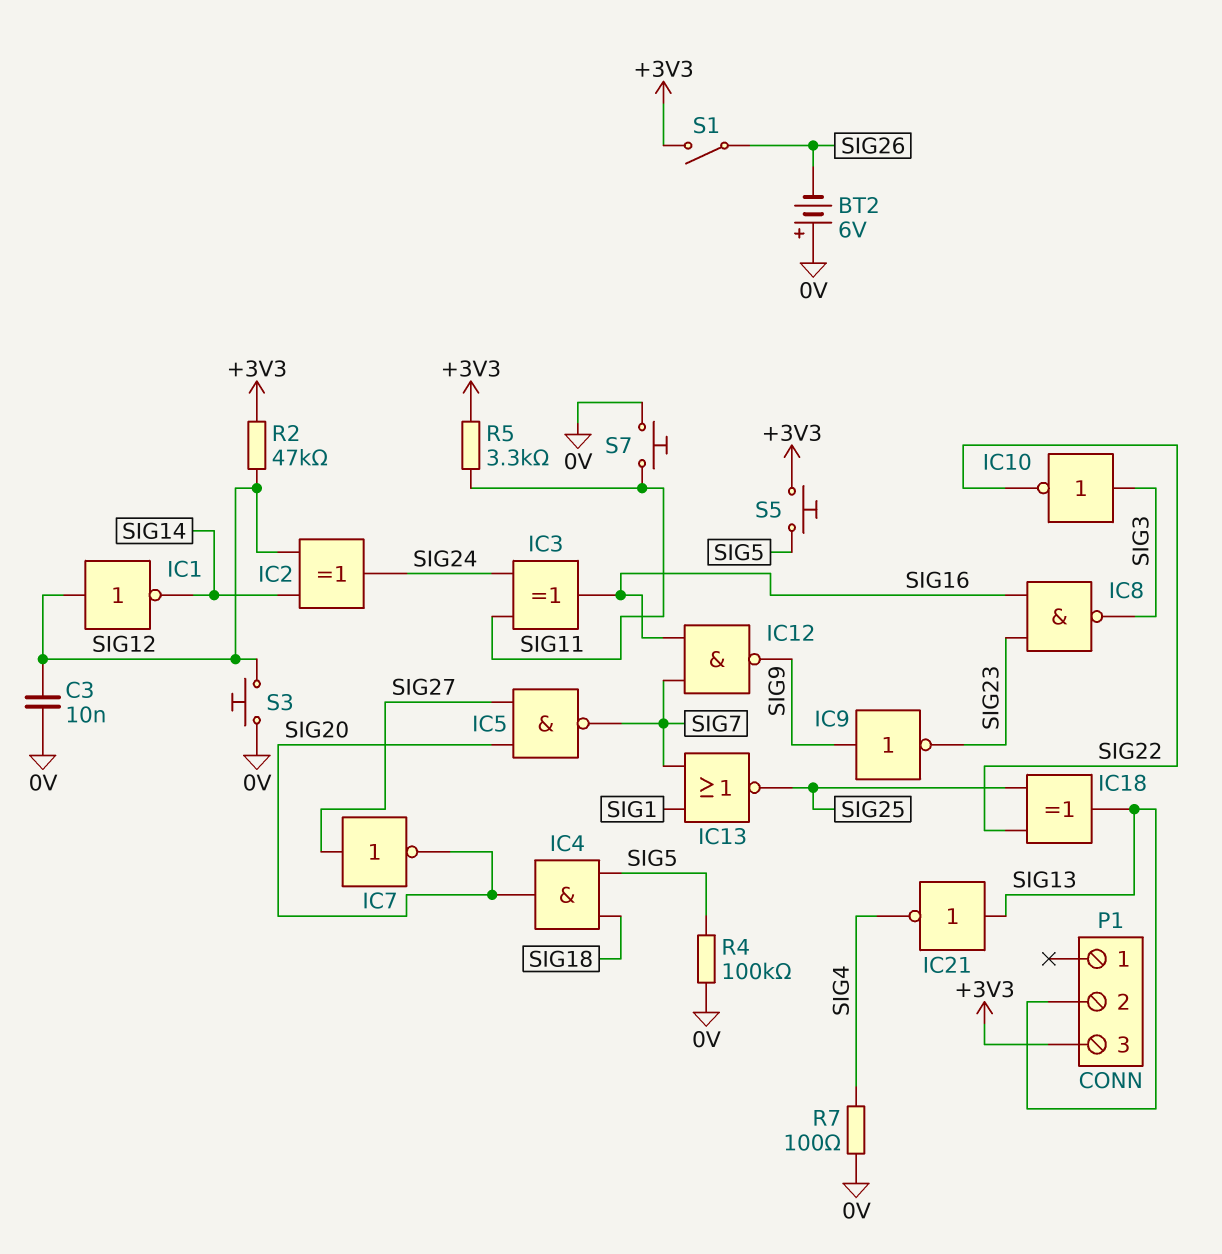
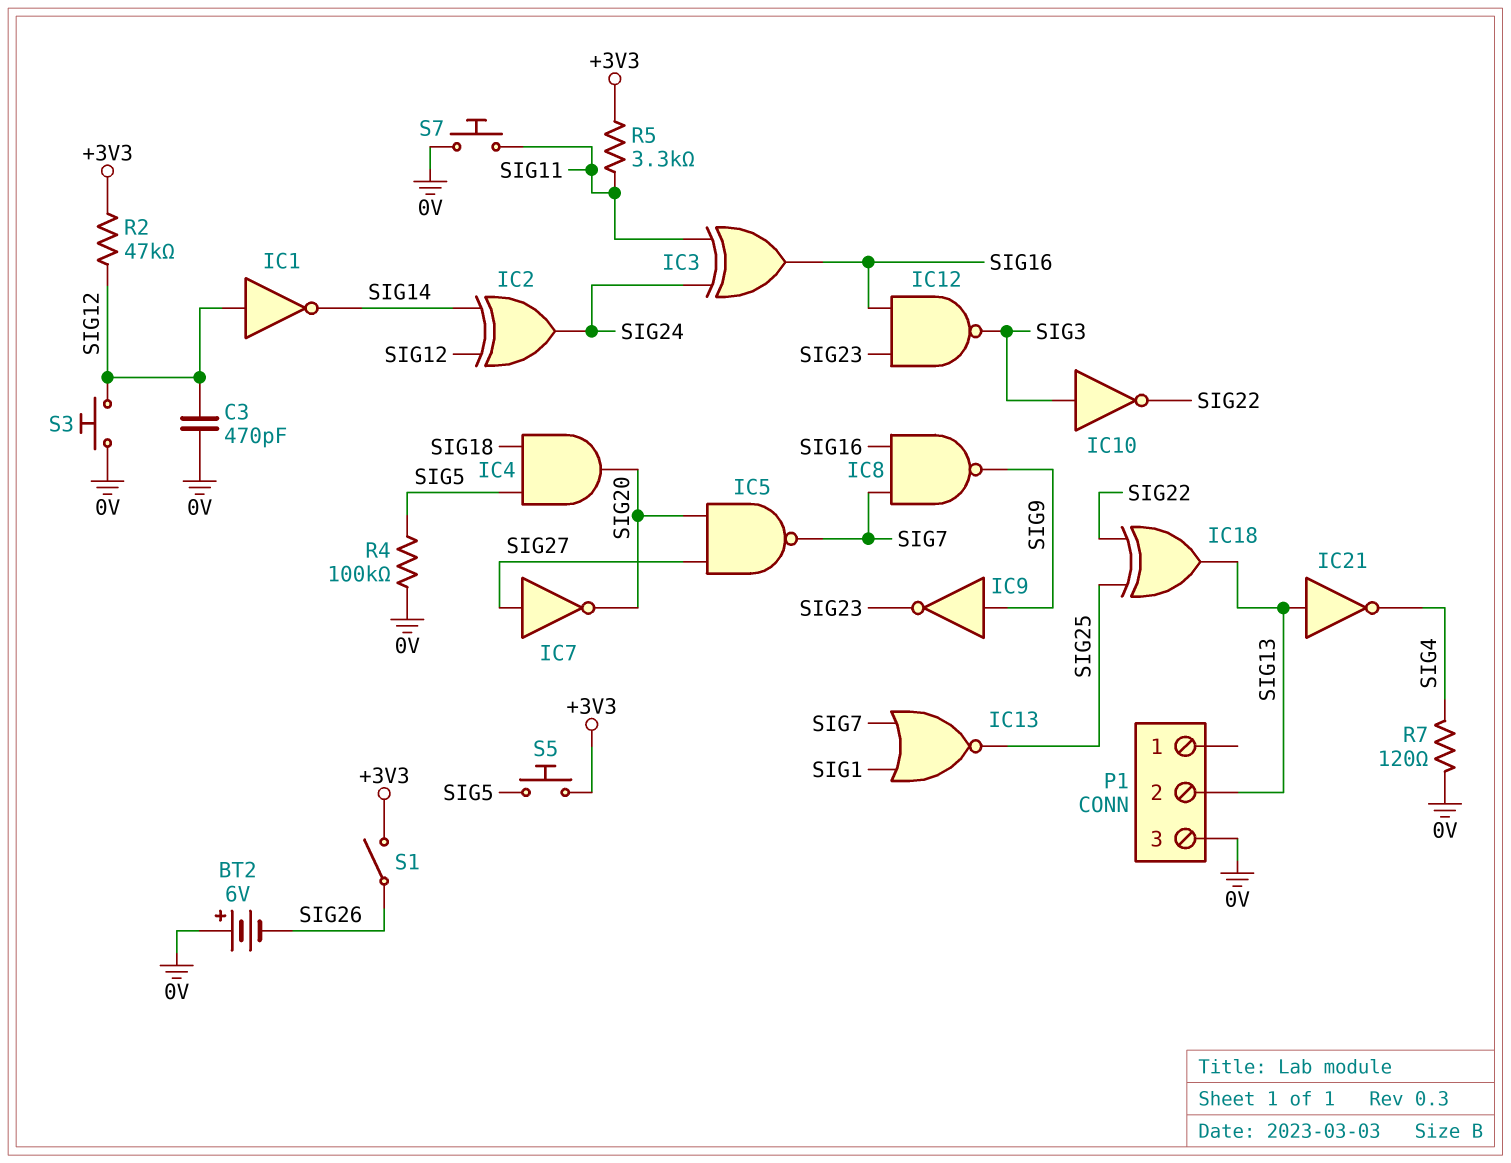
C3: 10nF (0V, SIG12) -> 470pF (0V, SIG12)
IC8: NAND (in SIG16, in SIG23, out SIG3) -> NAND (in SIG7, in SIG16, out SIG9)
IC12: NAND (in SIG7, in SIG16, out SIG9) -> NAND (in SIG16, in SIG23, out SIG3)
P1 pin 3: +3V3 -> 0V
R7: 100 (0V, SIG4) -> 120 (0V, SIG4)

